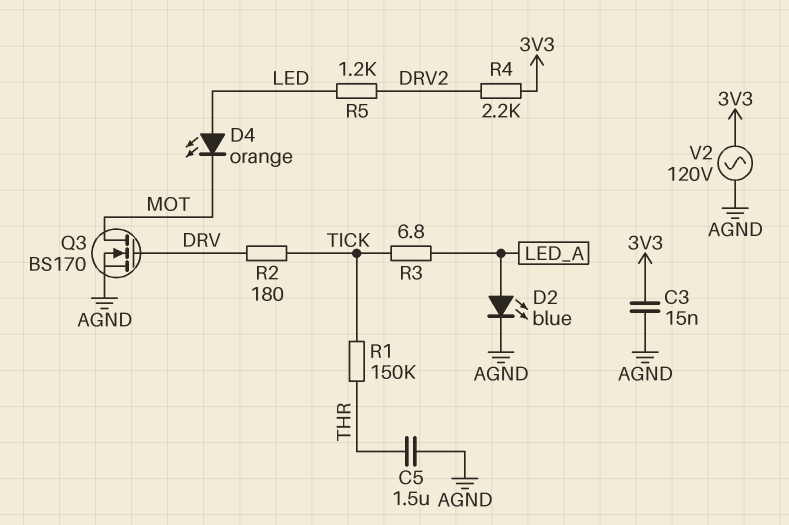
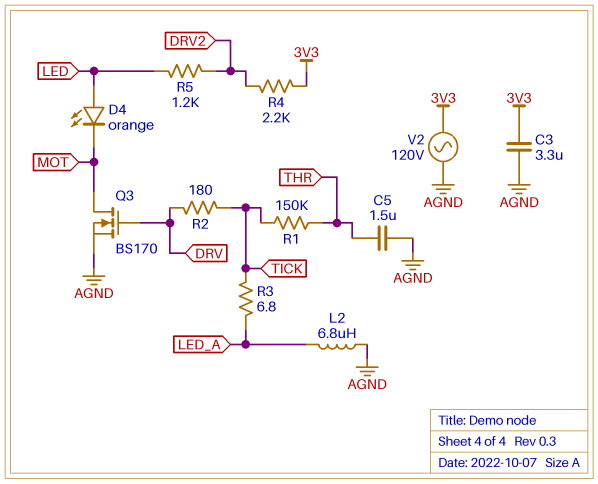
C3: 15nF (3V3, AGND) -> 3.3uF (3V3, AGND)
D2: LED blue (A LED_A, K AGND) -> none
L2: none -> 6.8uH (AGND, LED_A)

